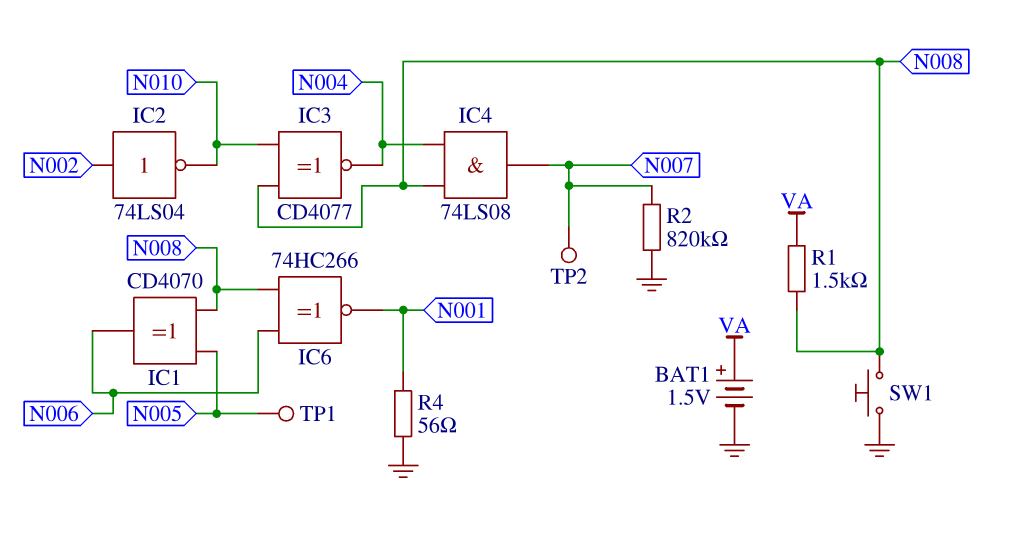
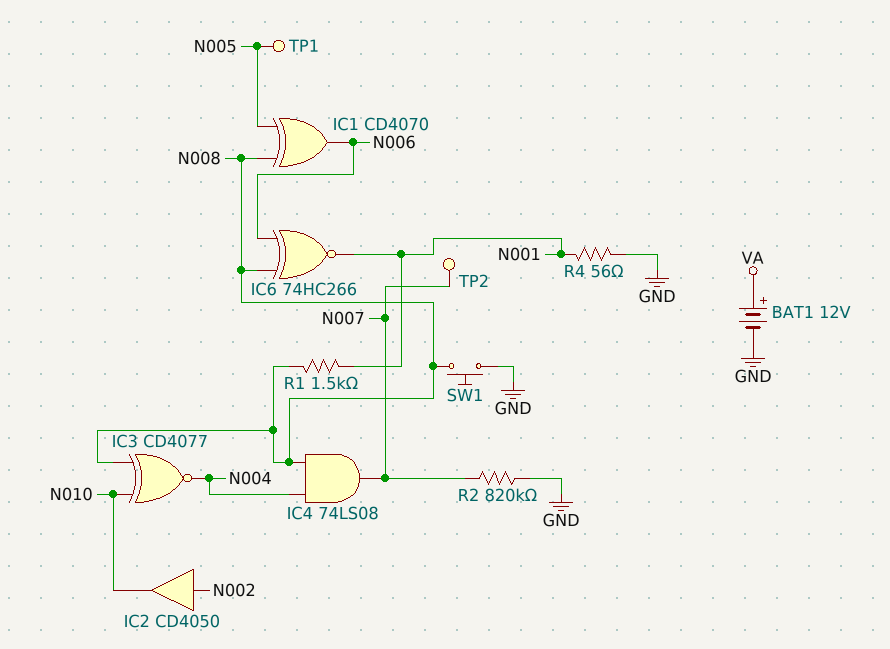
BAT1: 1.5V (plus VA, minus GND) -> 12V (plus VA, minus GND)
IC2: NOT 74LS04 (in N002, out N010) -> buffer CD4050 (in N002, out N010)
R1: 1.5k (N008, VA) -> 1.5k (N001, N008)

